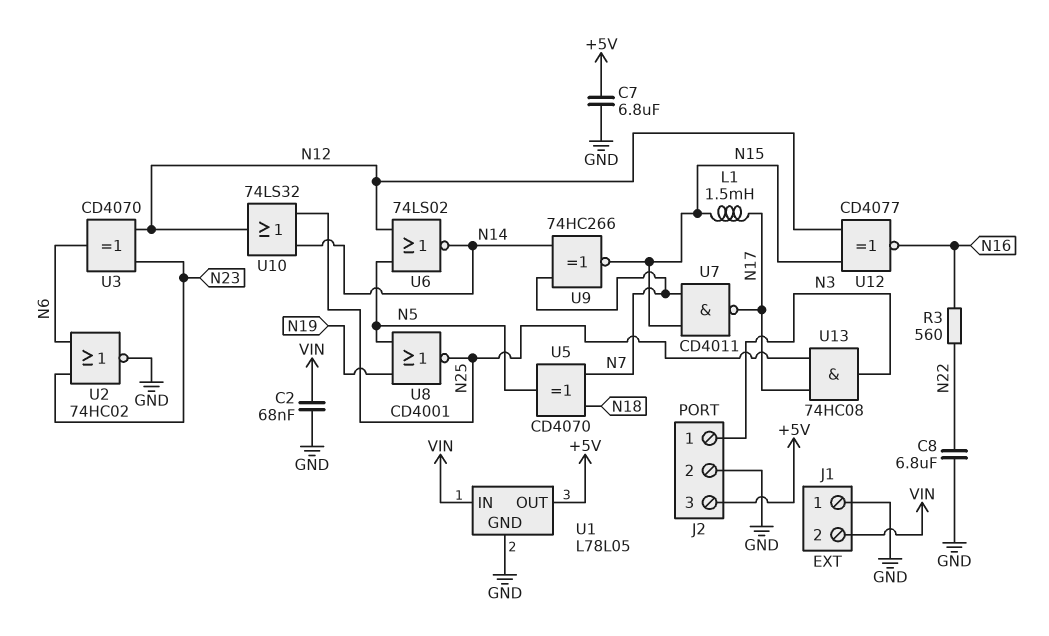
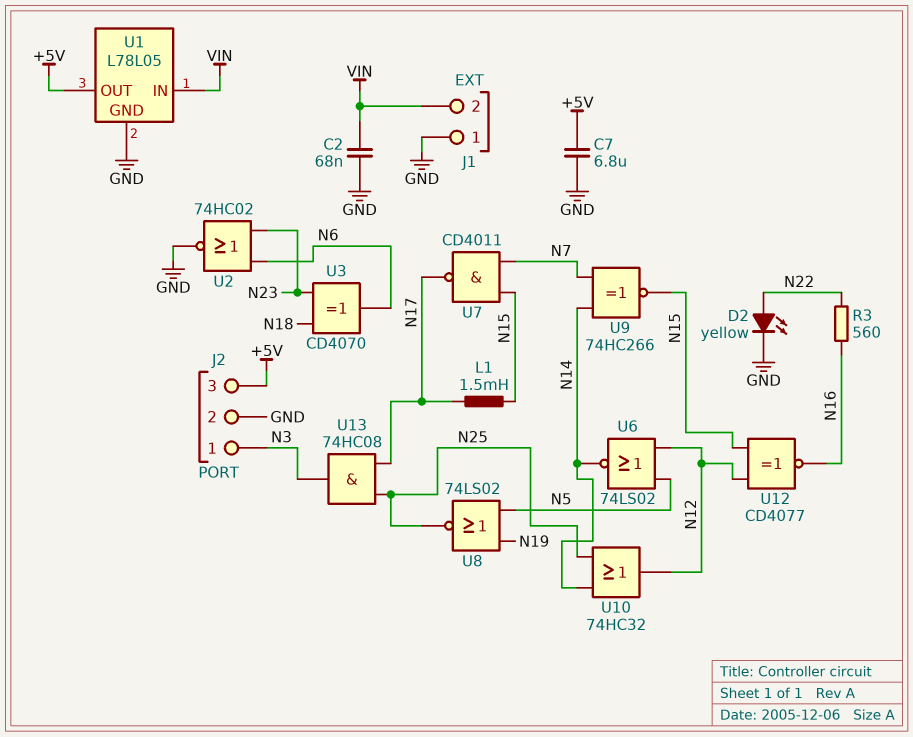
C8: 6.8uF (GND, N22) -> none
D2: none -> LED yellow (A N22, K GND)
U3: XOR CD4070 (in N12, in N23, out N6) -> XOR CD4070 (in N18, in N23, out N6)
U5: XOR CD4070 (in N7, in N18, out N5) -> none
U8: NOR CD4001 (in N5, in N19, out N25) -> NOR 74LS02 (in N5, in N19, out N25)
U10: OR 74LS32 (in N14, in N25, out N12) -> OR 74HC32 (in N14, in N25, out N12)

